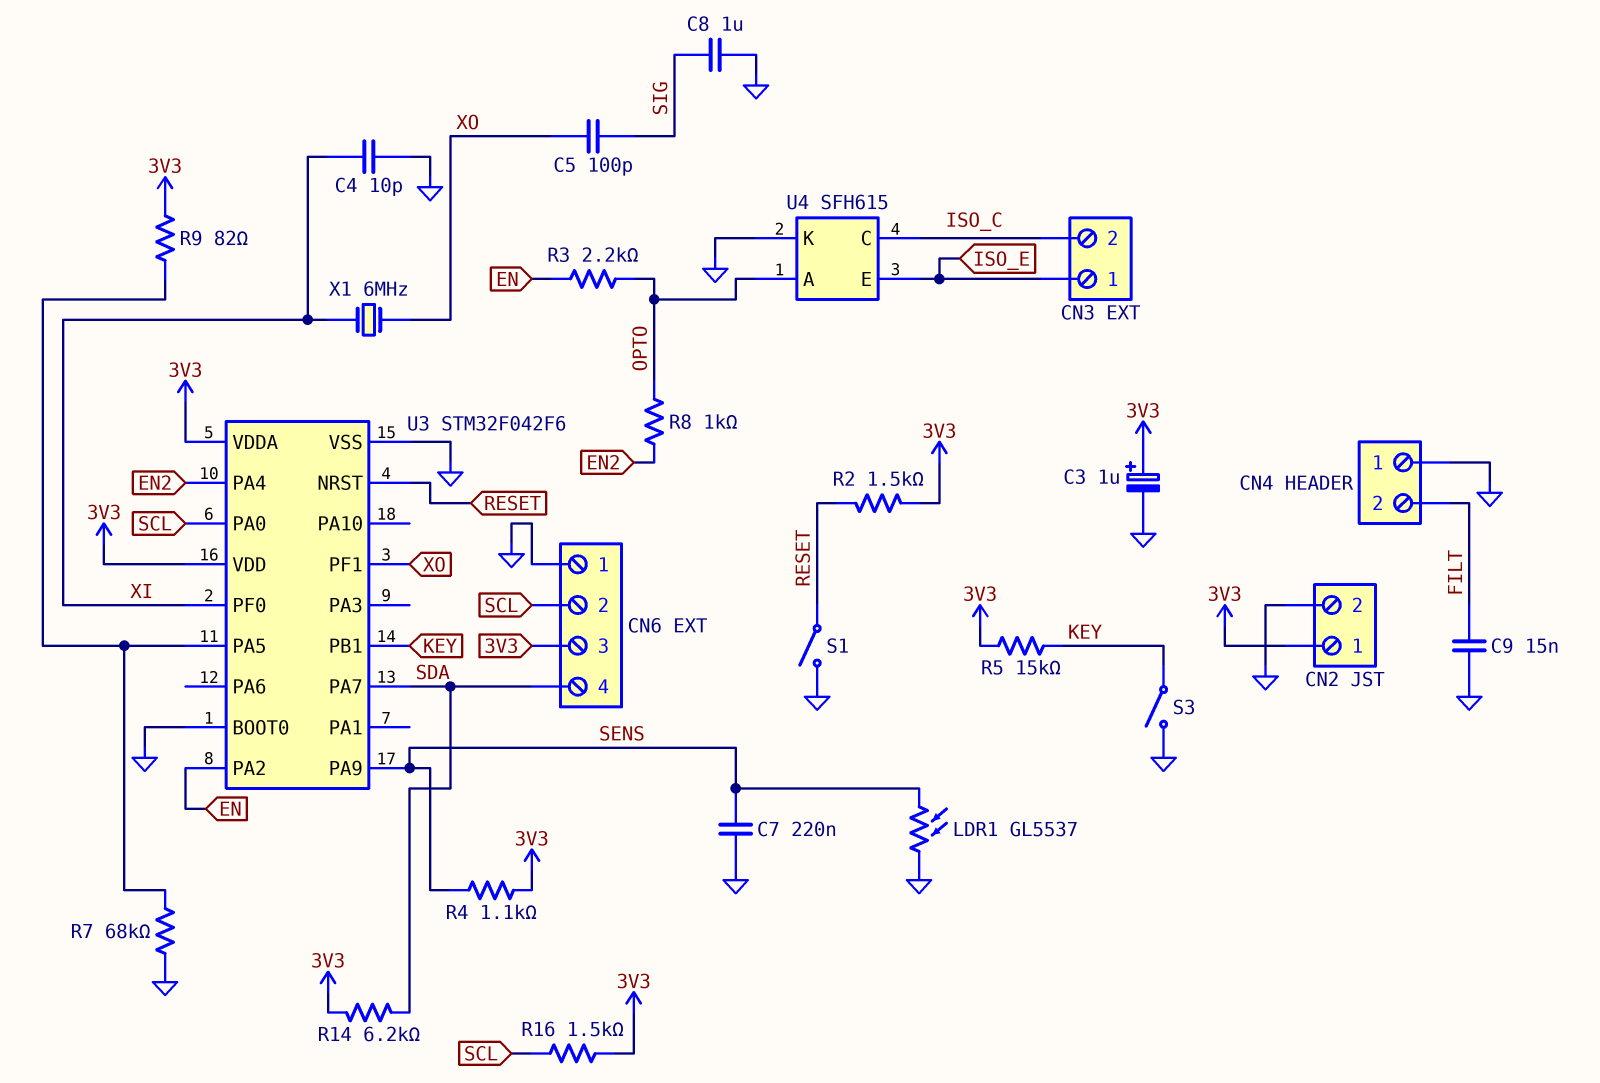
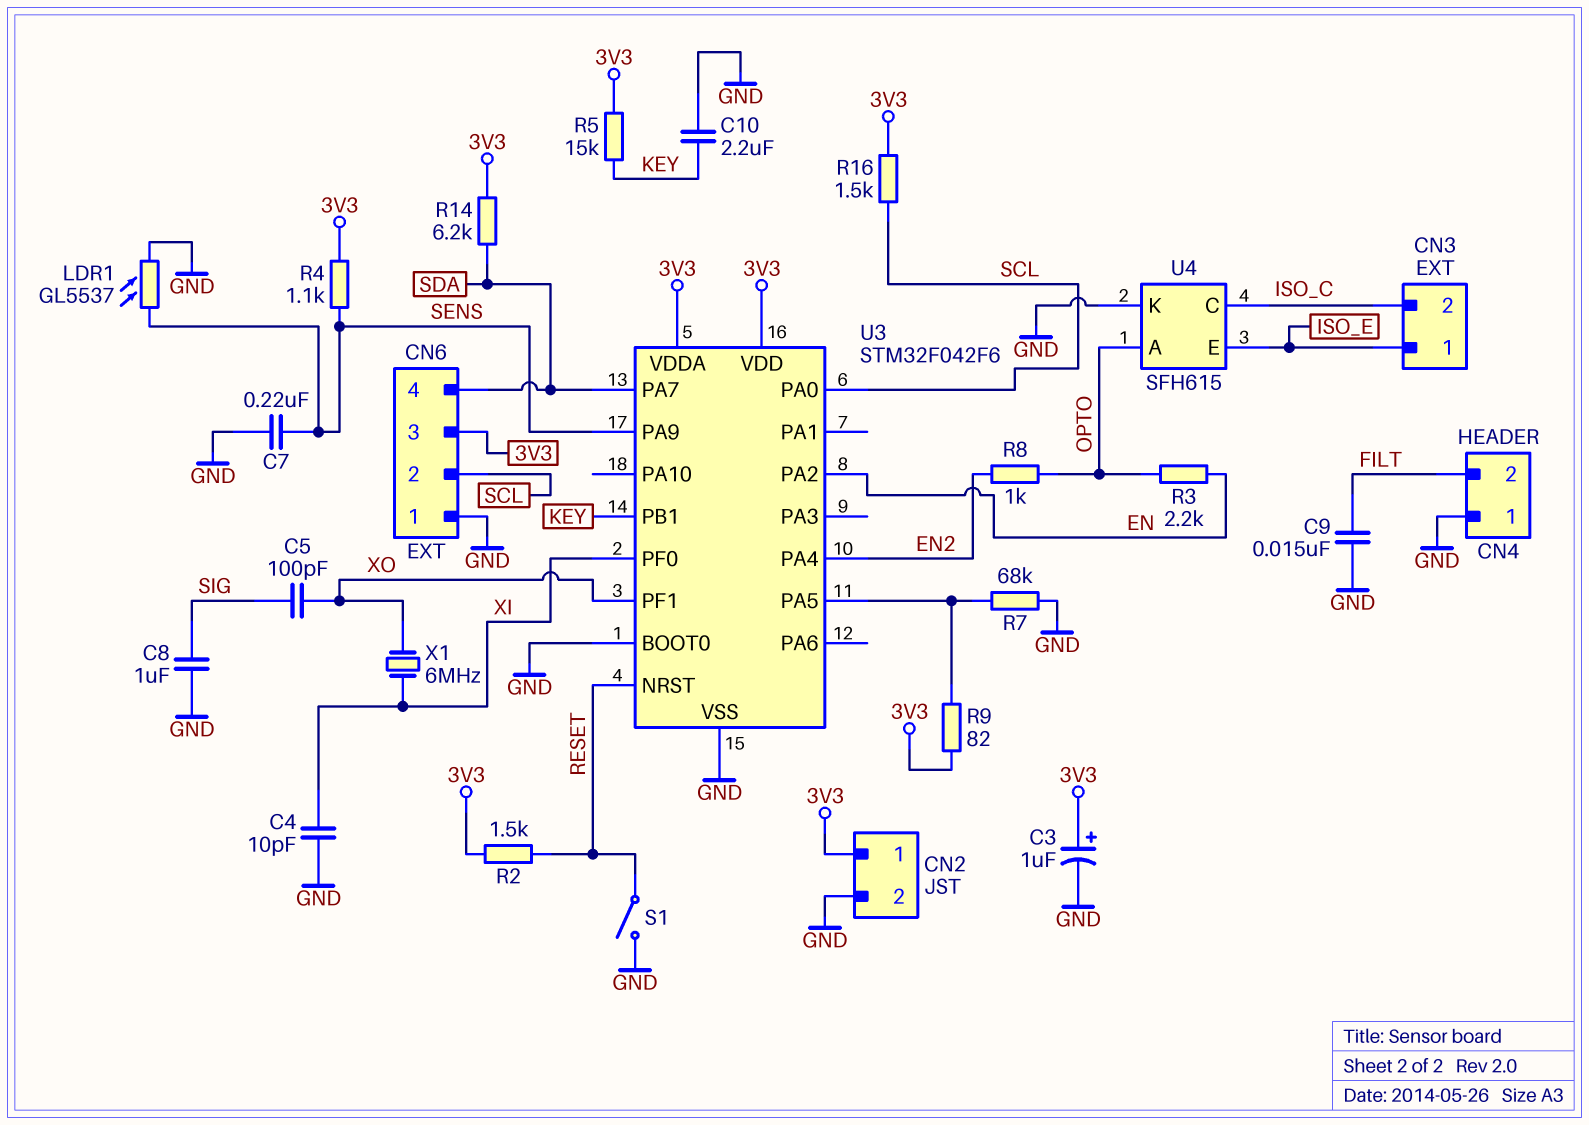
C10: none -> 2.2uF (GND, KEY)
S3: switch (GND, KEY) -> none

